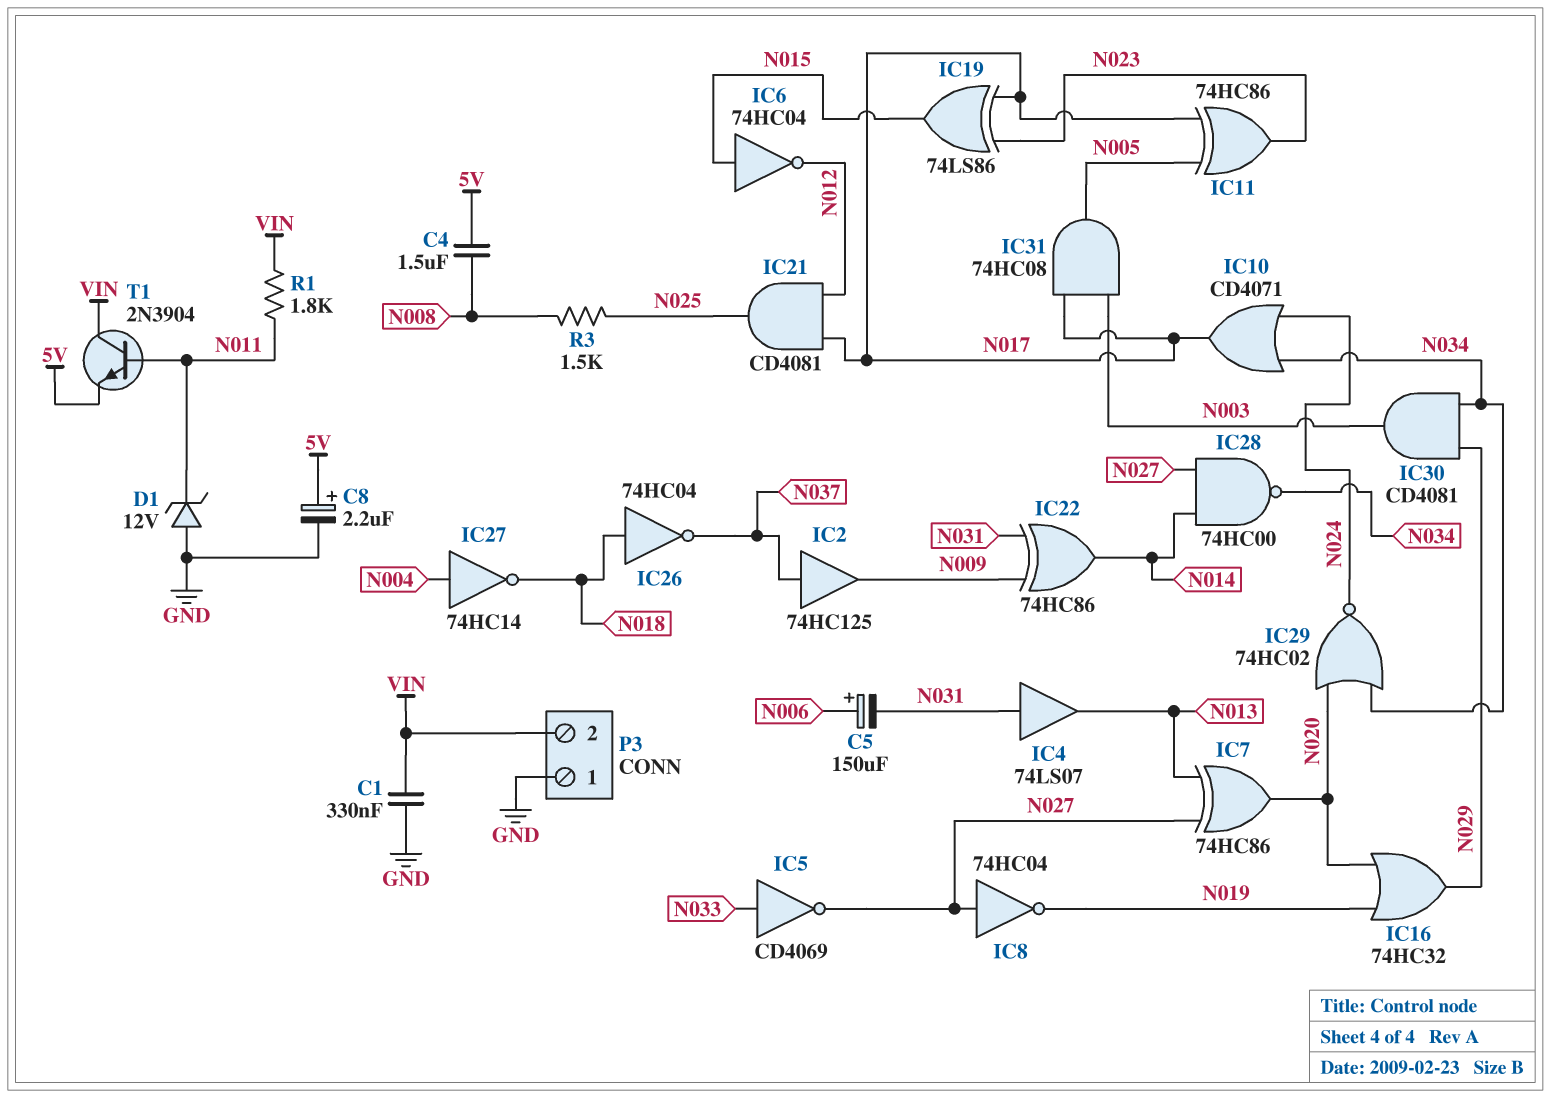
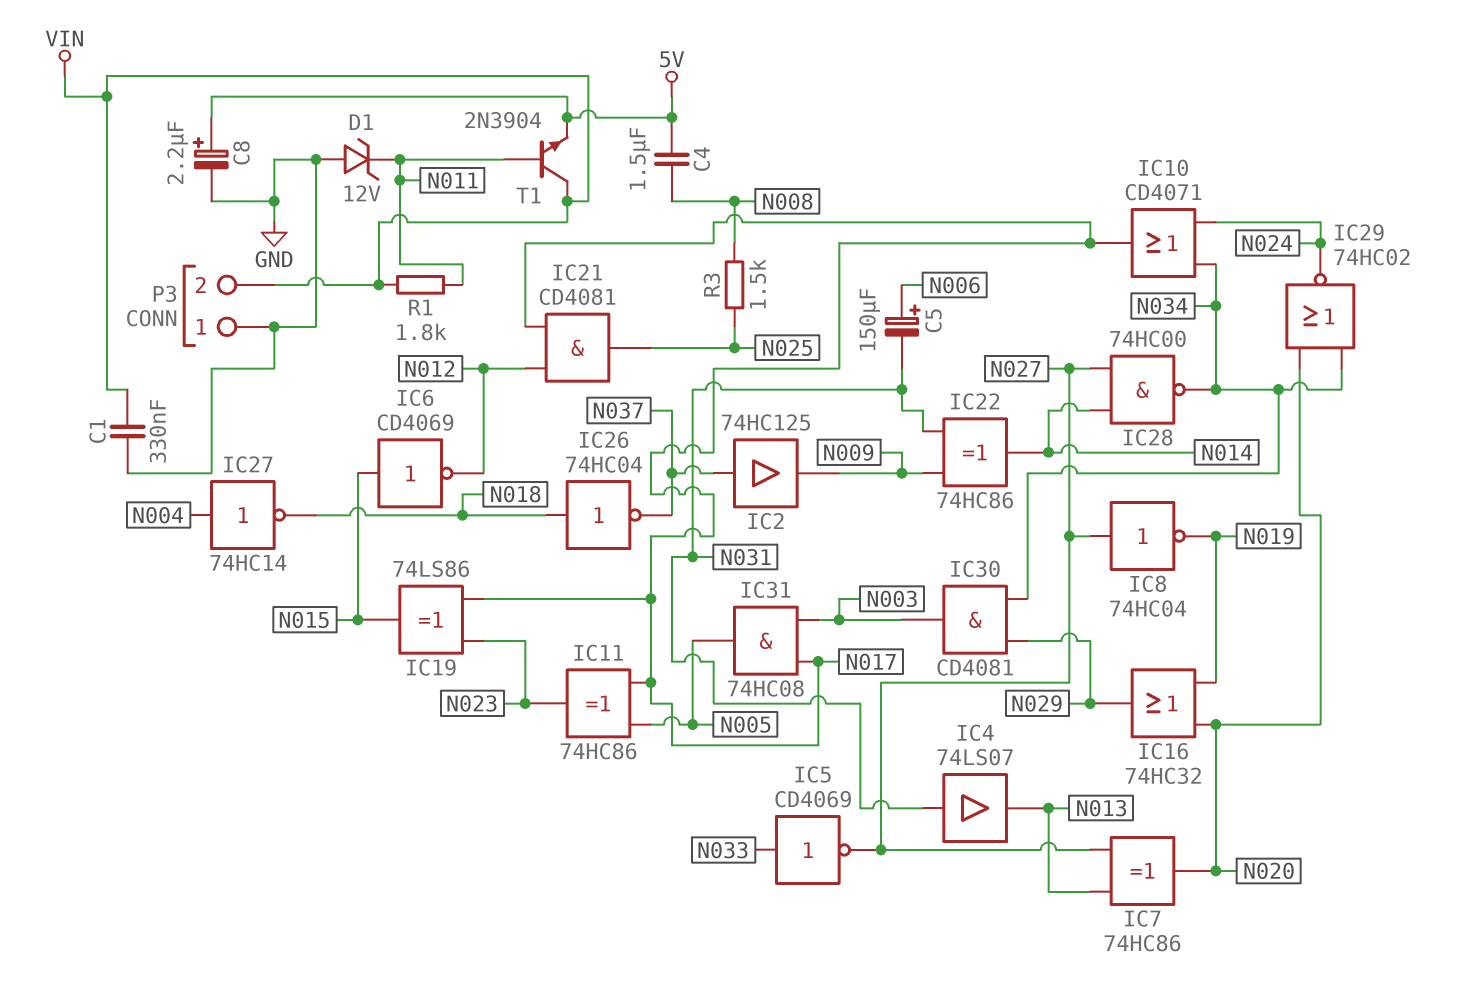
IC6: NOT 74HC04 (in N015, out N012) -> NOT CD4069 (in N015, out N012)

